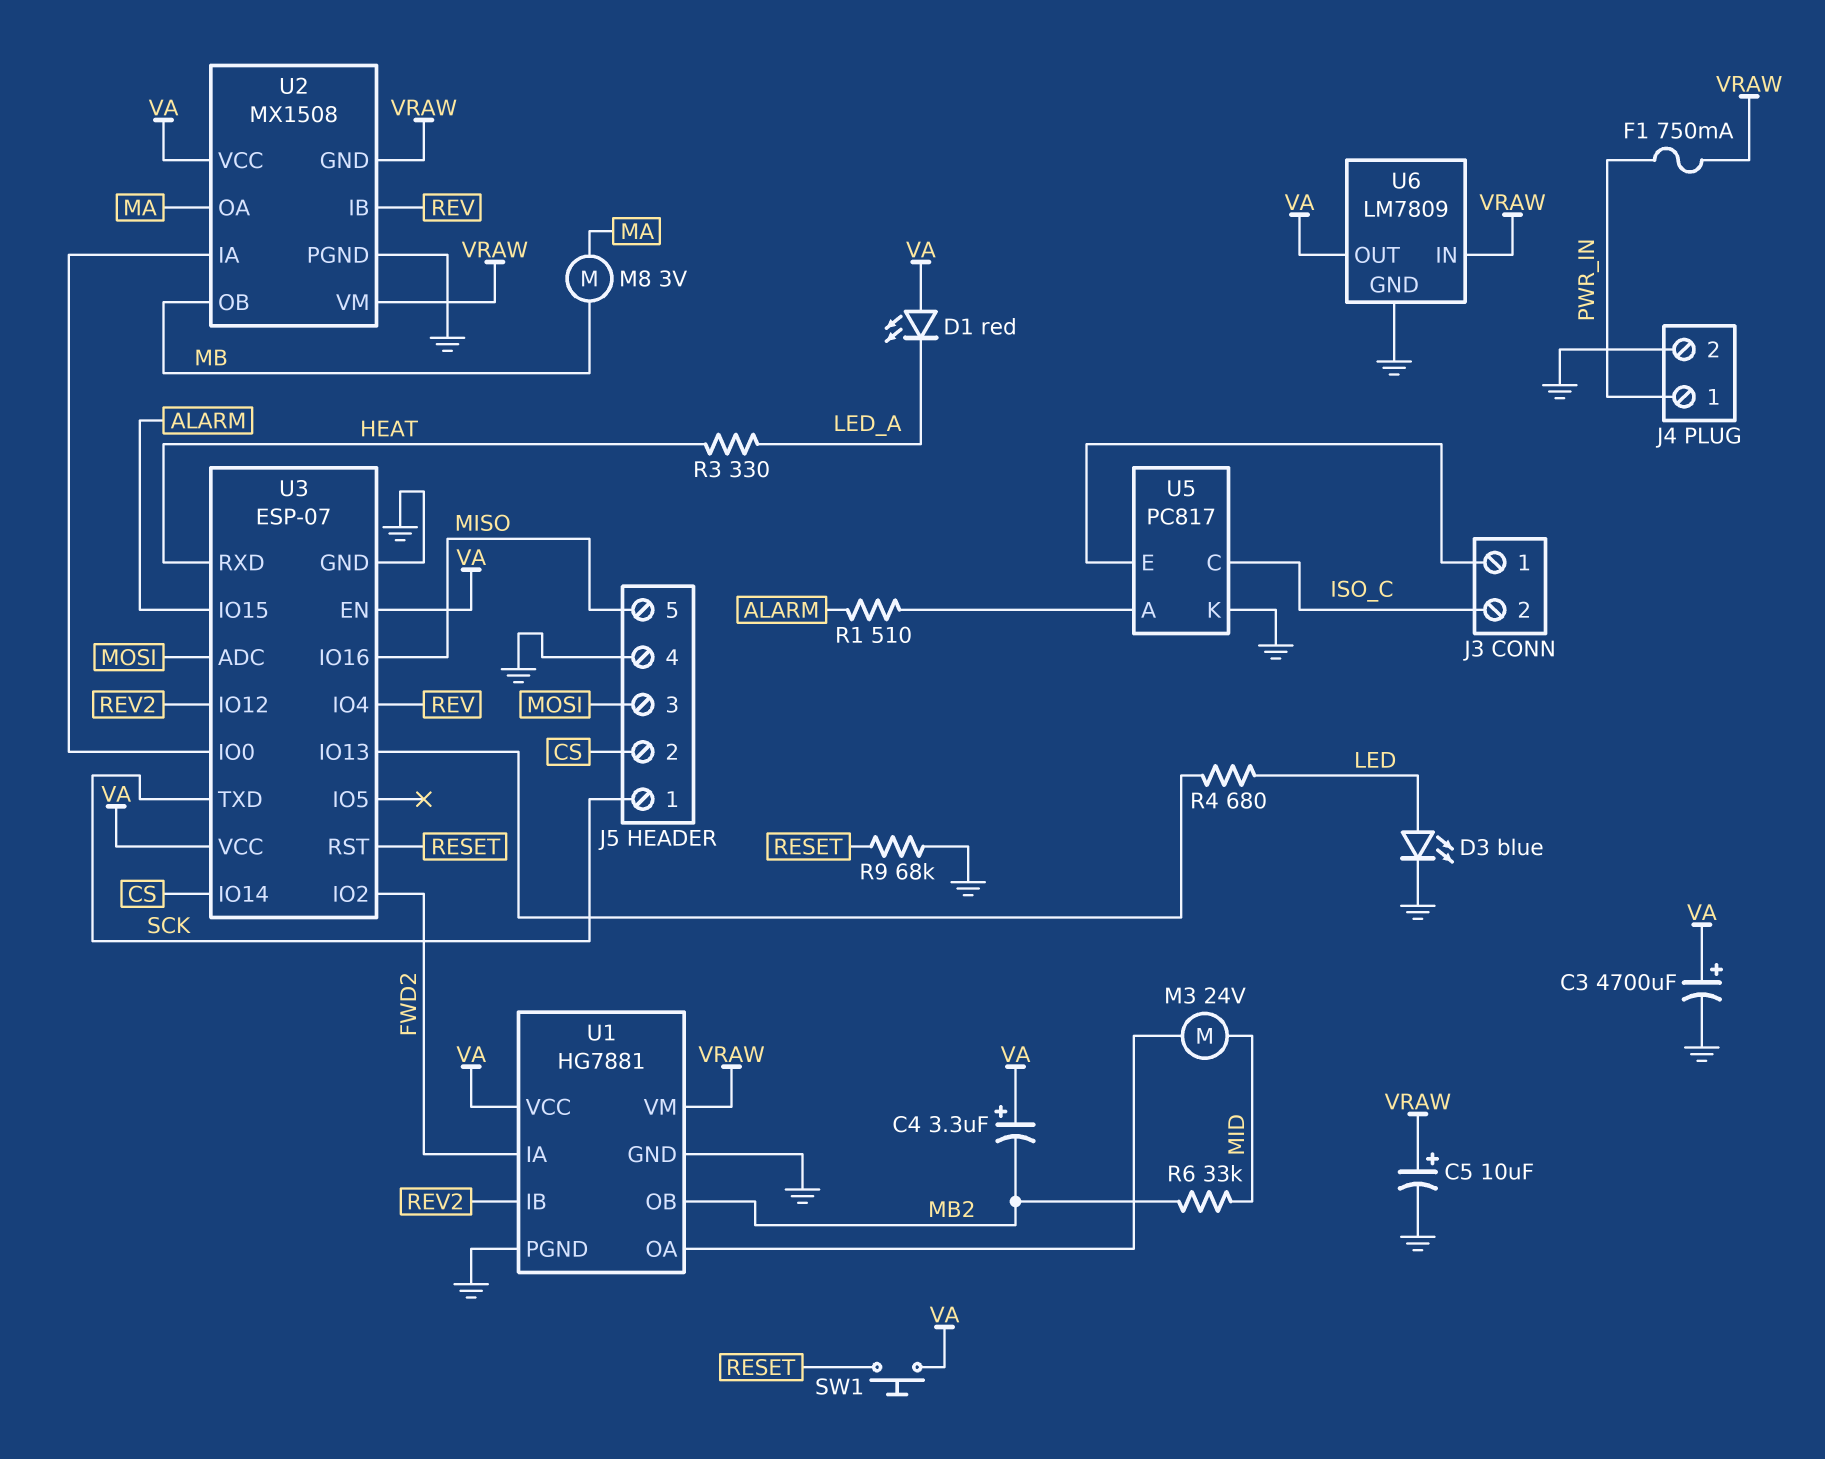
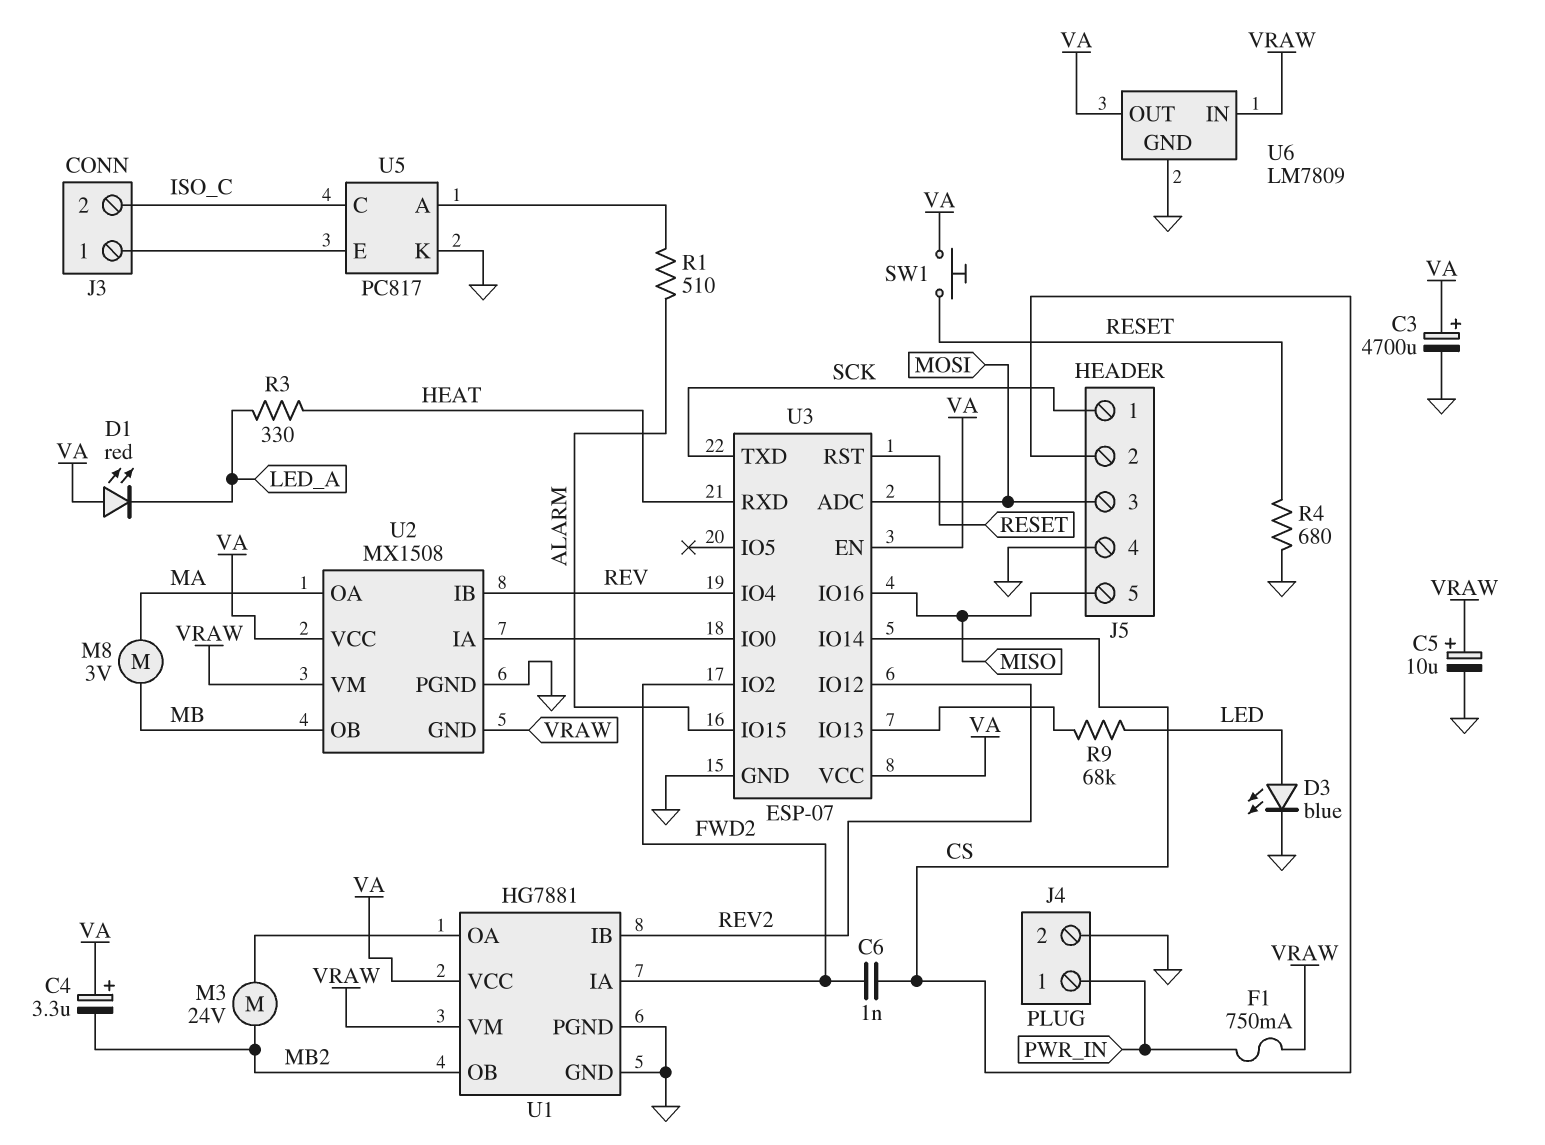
C6: none -> 1nF (CS, FWD2)
M3: motor 24V (MID, U1/OA) -> motor 24V (MB2, U1/OA)
R4: 680 (LED, U3/IO13) -> 680 (GND, RESET)
R6: 33k (MB2, MID) -> none
R9: 68k (GND, RESET) -> 68k (LED, U3/IO13)

